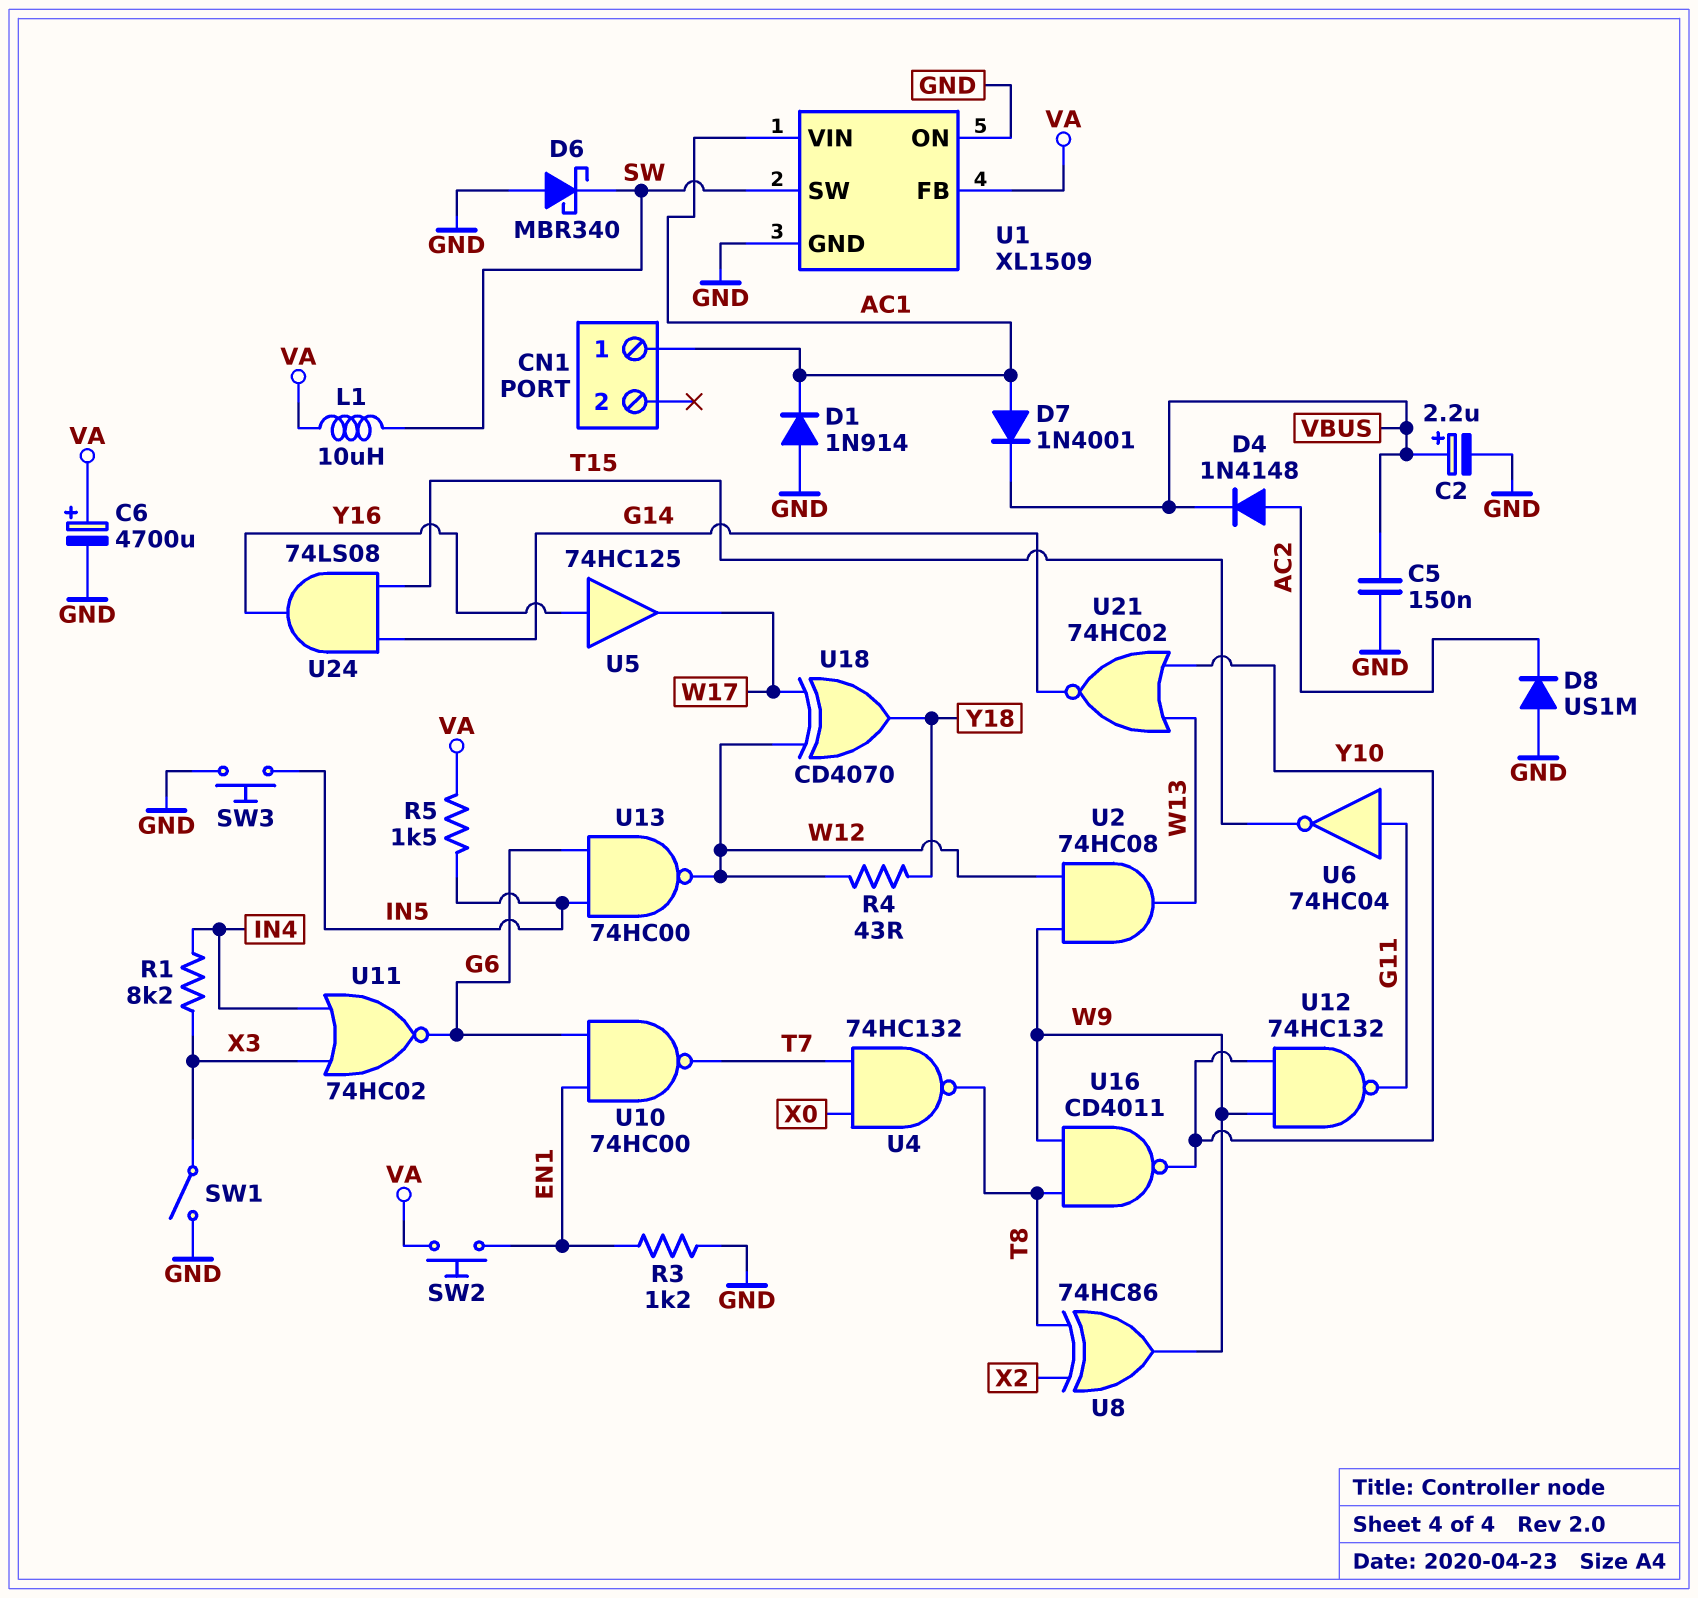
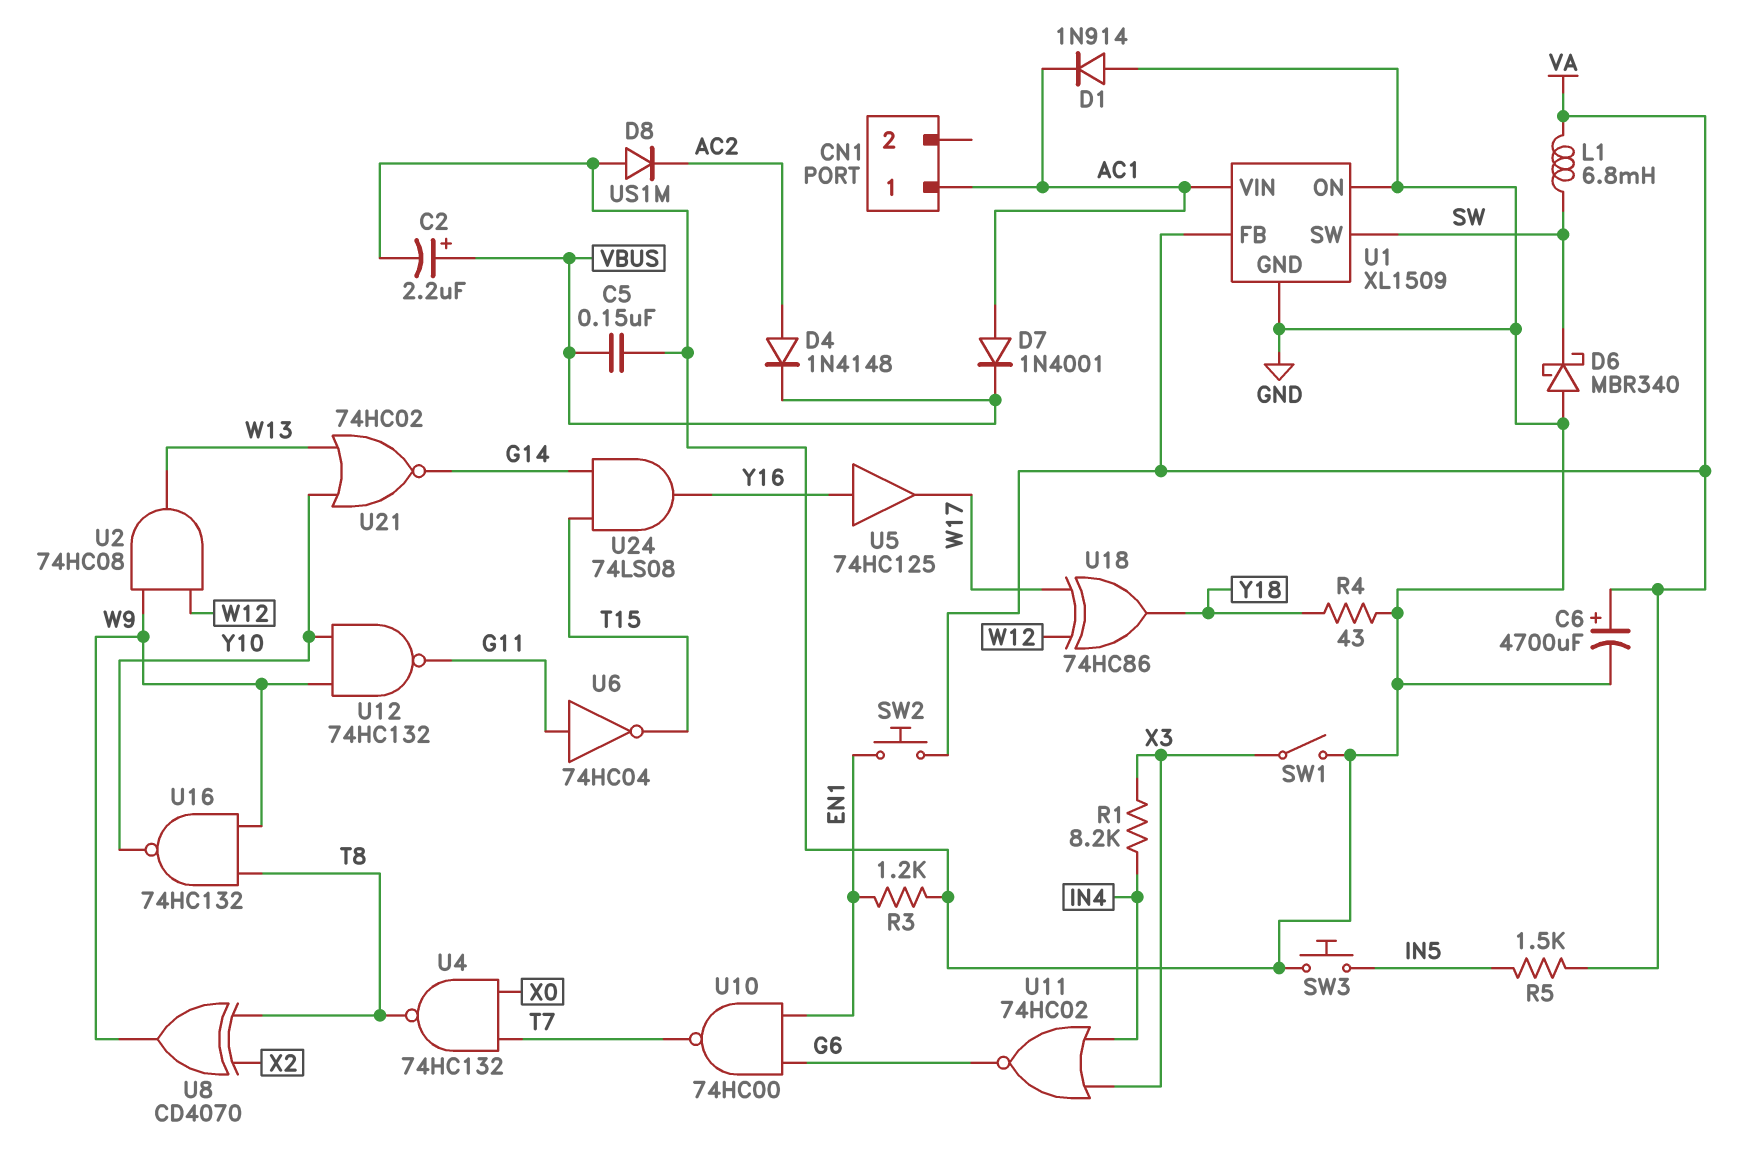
L1: 10uH (SW, VA) -> 6.8mH (SW, VA)
R4: 43 (W12, Y18) -> 43 (GND, Y18)
U8: XOR 74HC86 (in T8, in X2, out W9) -> XOR CD4070 (in T8, in X2, out W9)
U13: NAND 74HC00 (in G6, in IN5, out W12) -> none
U16: NAND CD4011 (in T8, in W9, out Y10) -> NAND 74HC132 (in T8, in W9, out Y10)
U18: XOR CD4070 (in W12, in W17, out Y18) -> XOR 74HC86 (in W12, in W17, out Y18)

